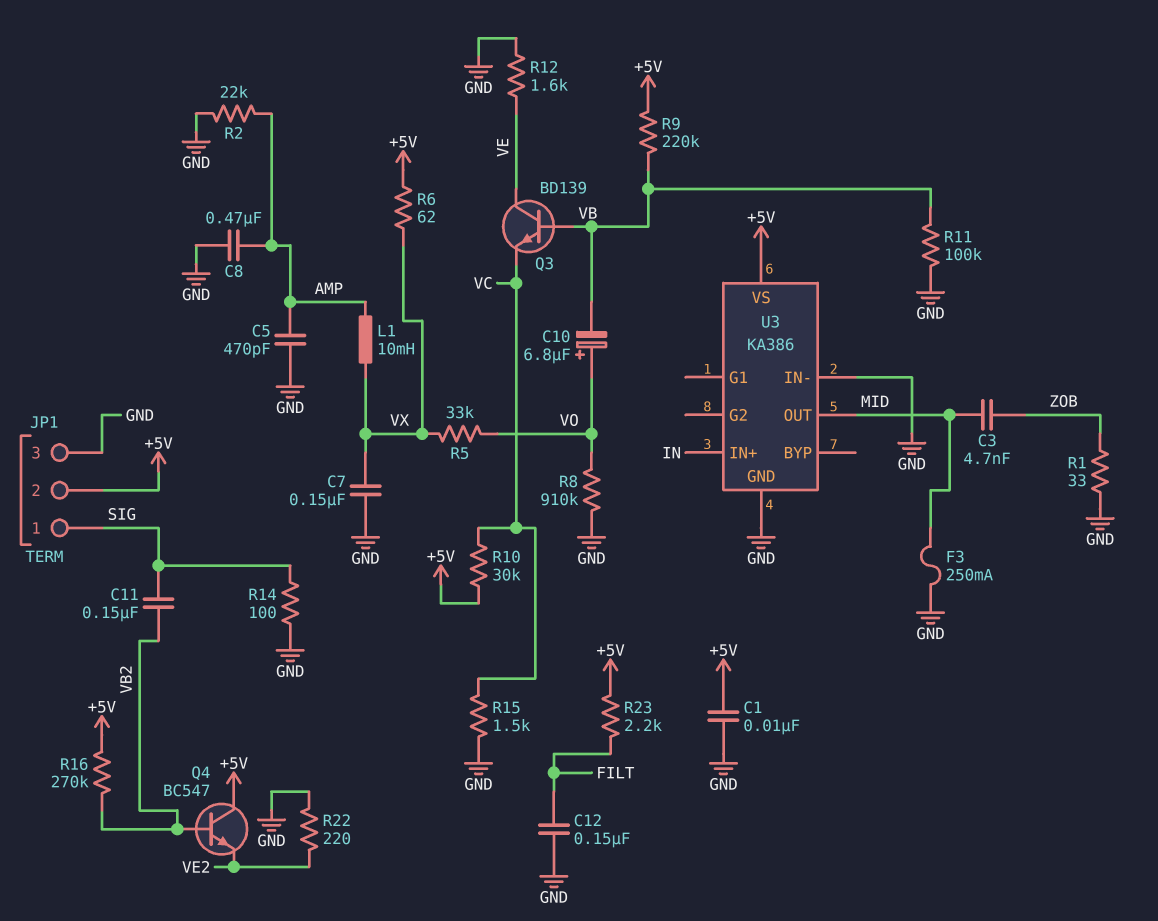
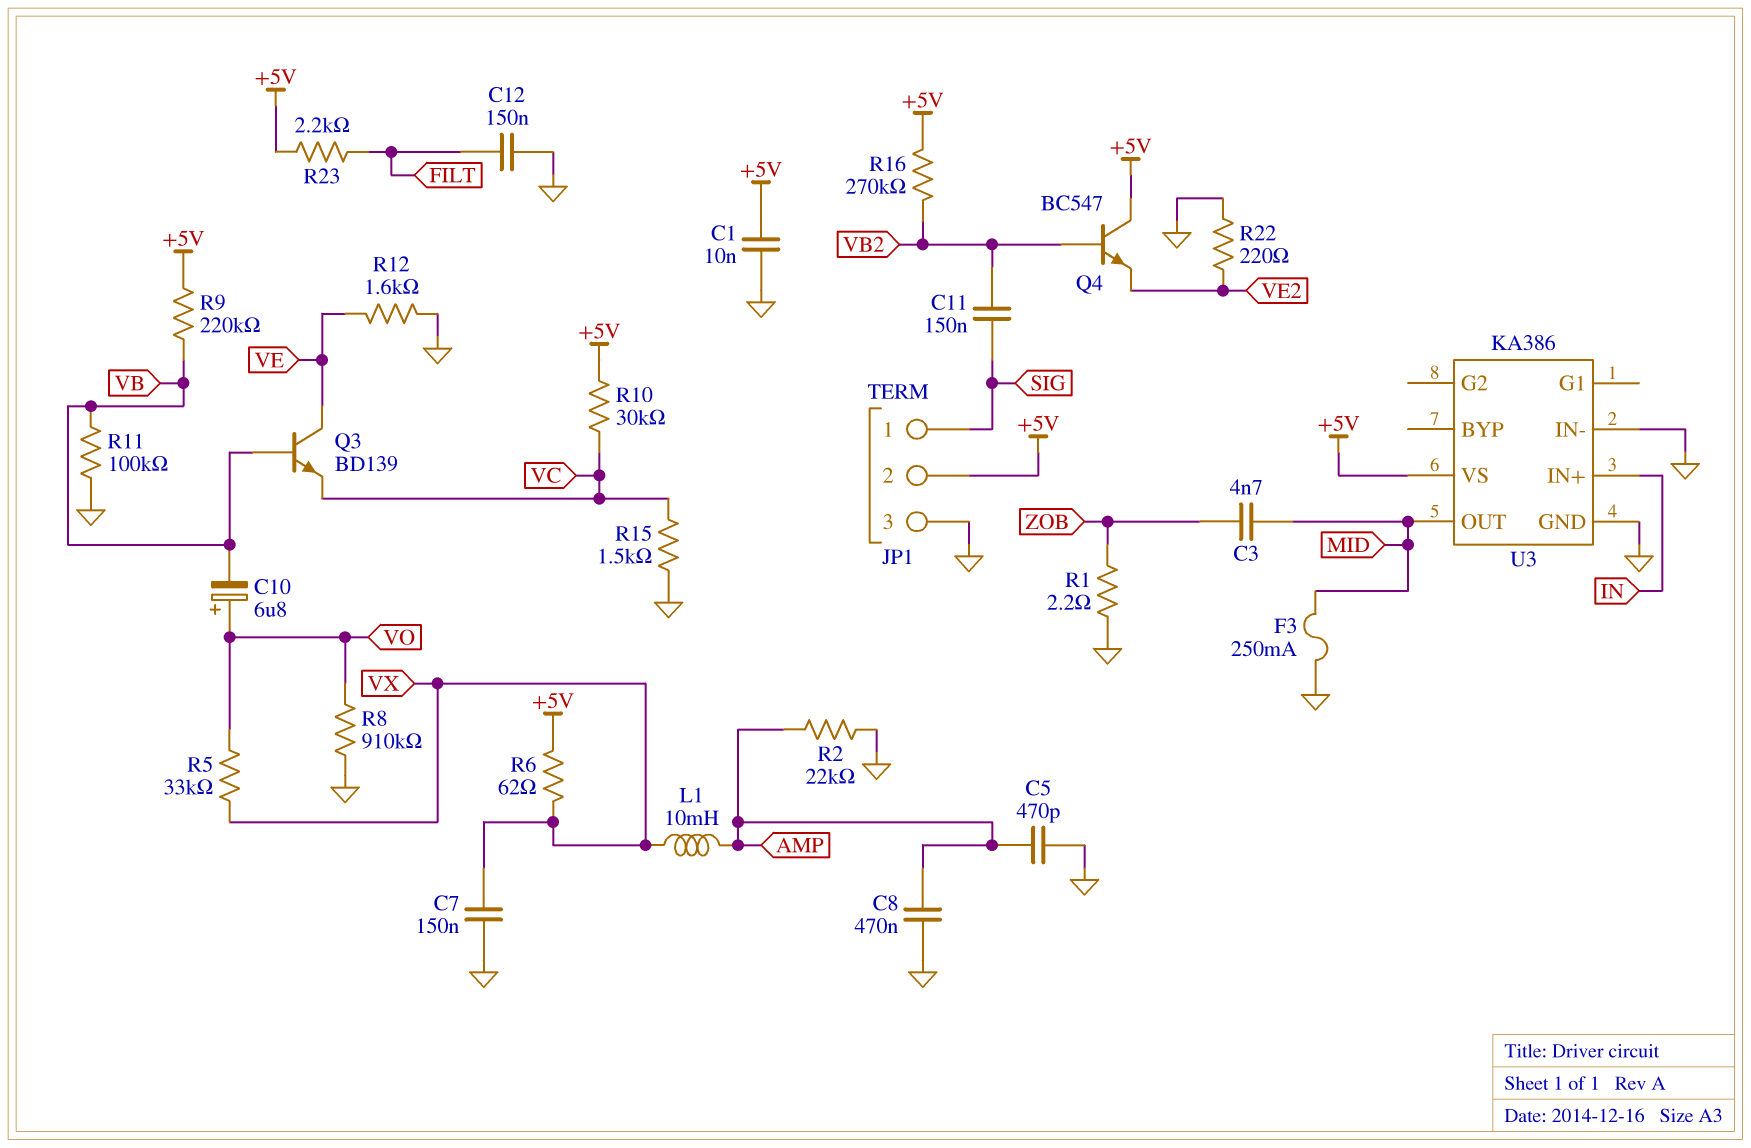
R1: 33 (GND, ZOB) -> 2.2 (GND, ZOB)
R14: 100 (GND, SIG) -> none

